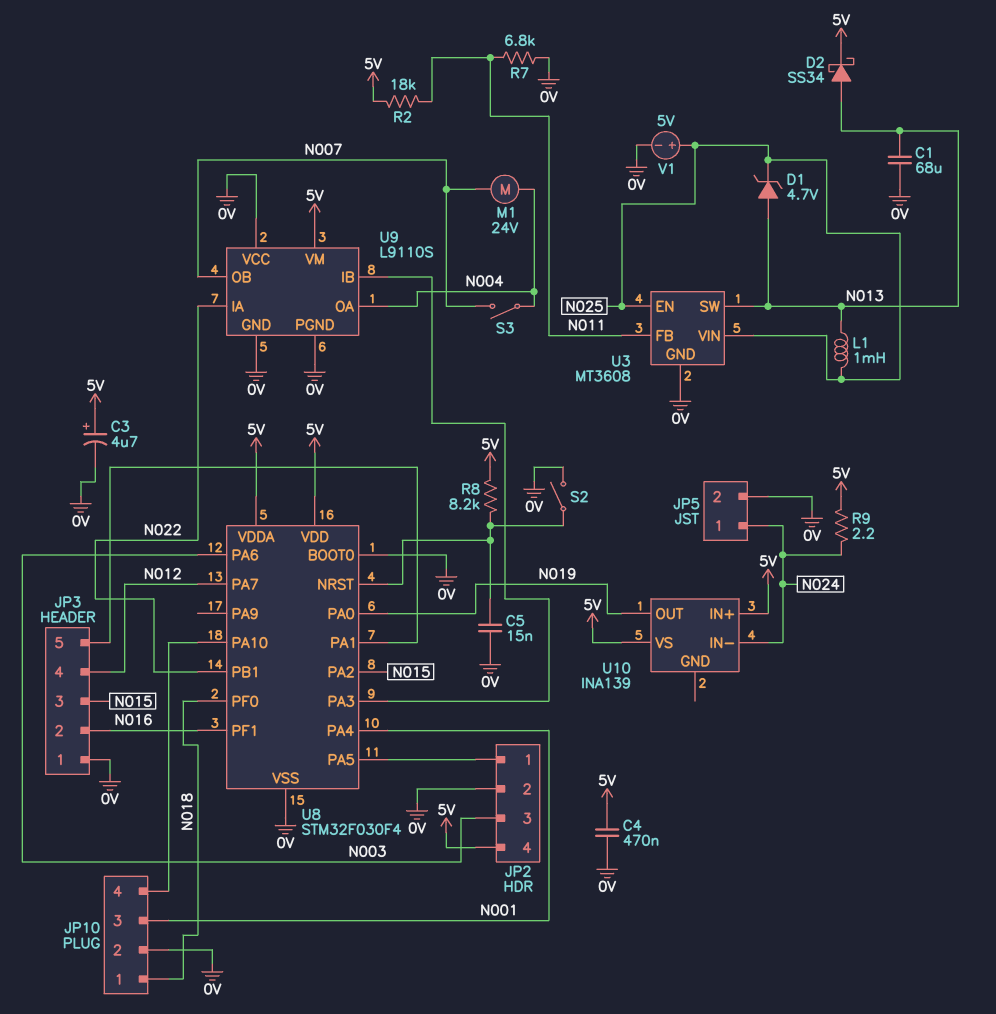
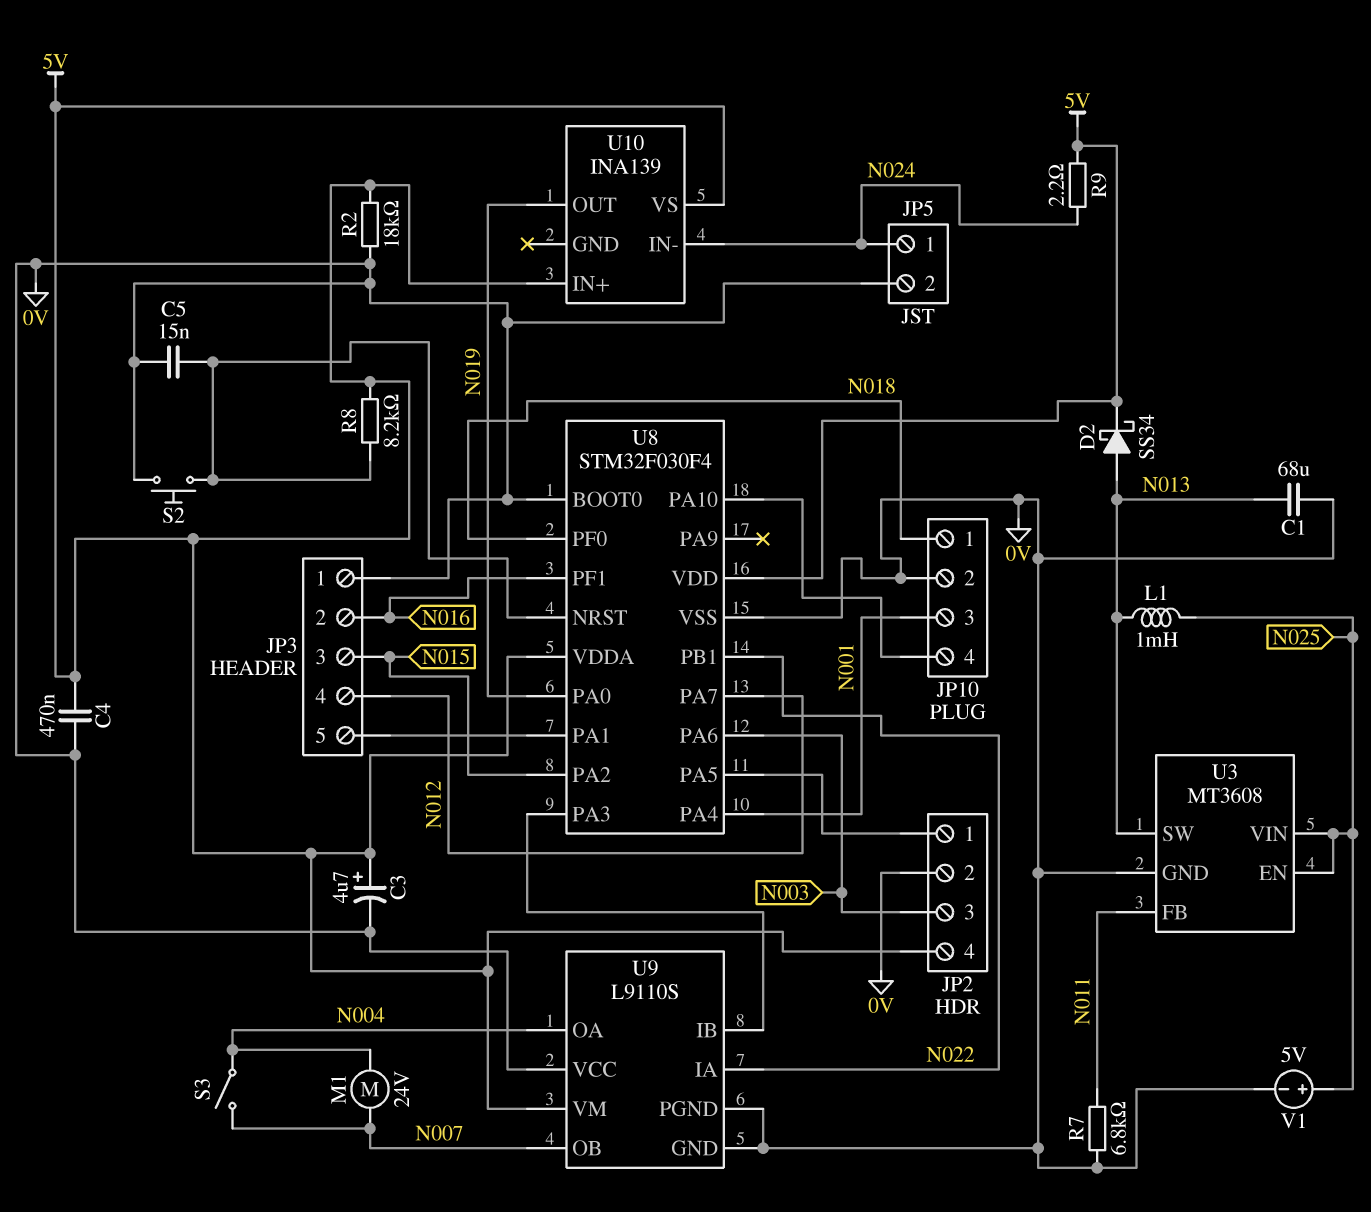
D1: zener 4.7V (A N013, K N025) -> none
R2: 18k (5V, N011) -> 18k (0V, 5V)
S2: switch (0V, U8/NRST) -> button (0V, U8/NRST)

